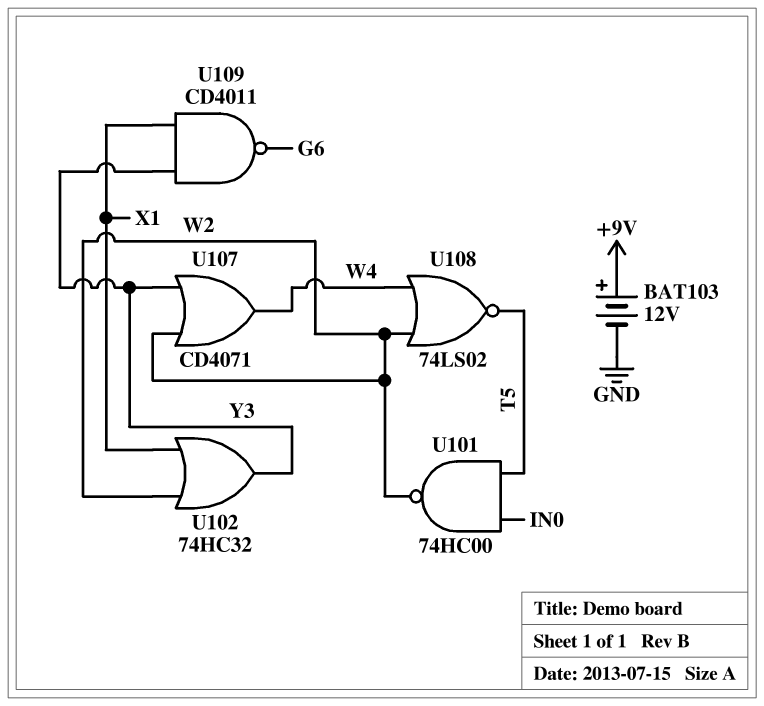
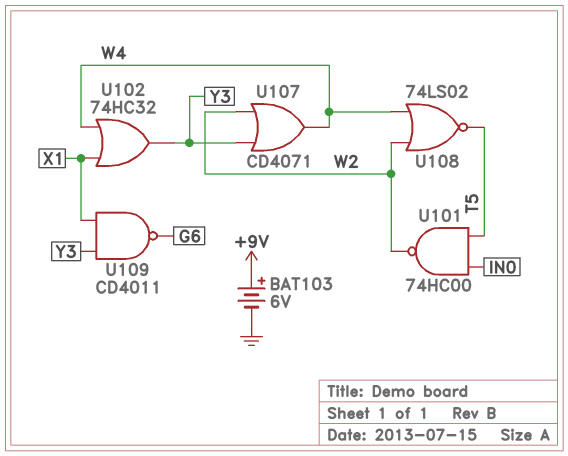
BAT103: 12V (plus +9V, minus GND) -> 6V (plus +9V, minus GND)
U102: OR 74HC32 (in W2, in X1, out Y3) -> OR 74HC32 (in W4, in X1, out Y3)

